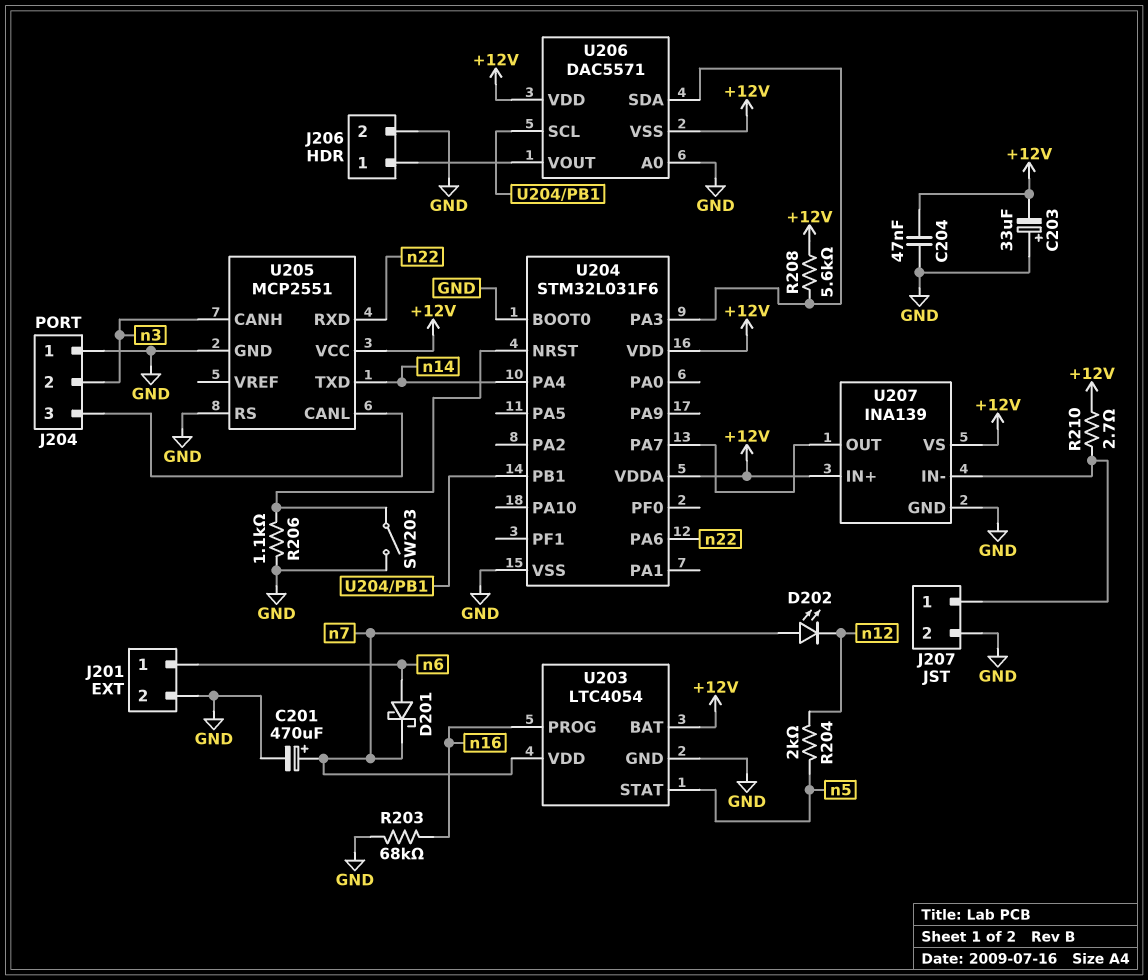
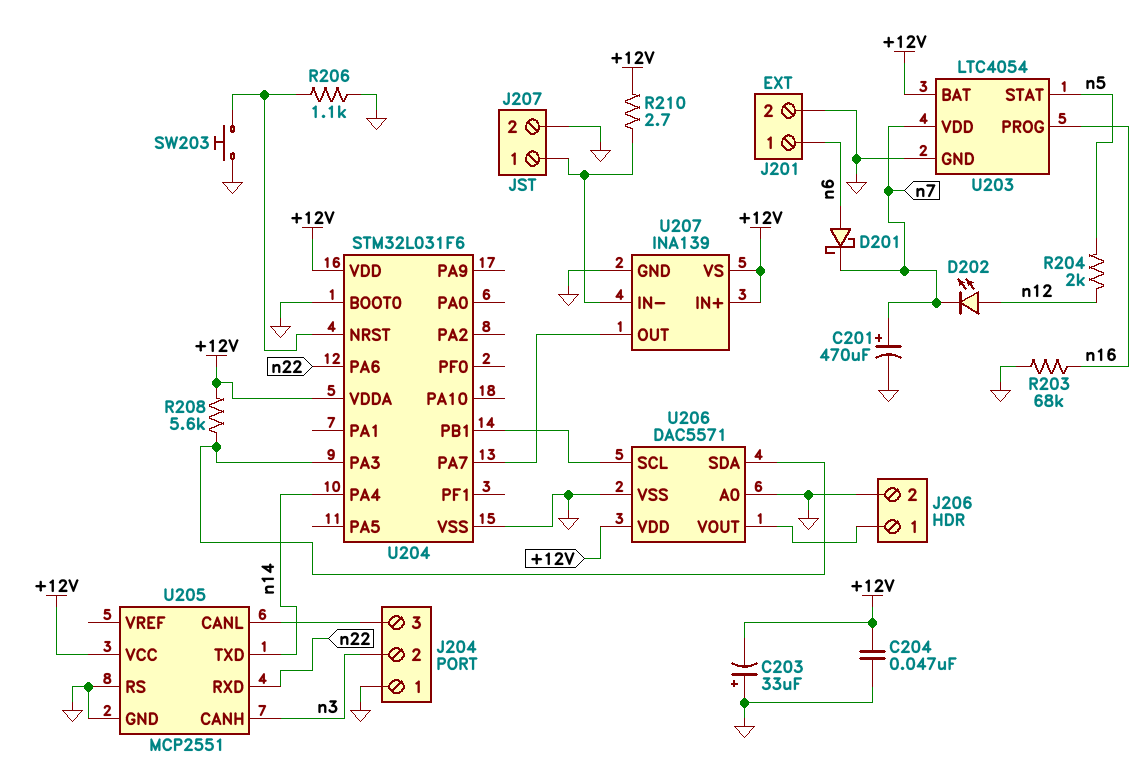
D202: LED (A n7, K n12) -> LED (A n12, K n7)
SW203: switch (GND, U204/NRST) -> button (GND, U204/NRST)
U206 pin VSS: +12V -> GND

